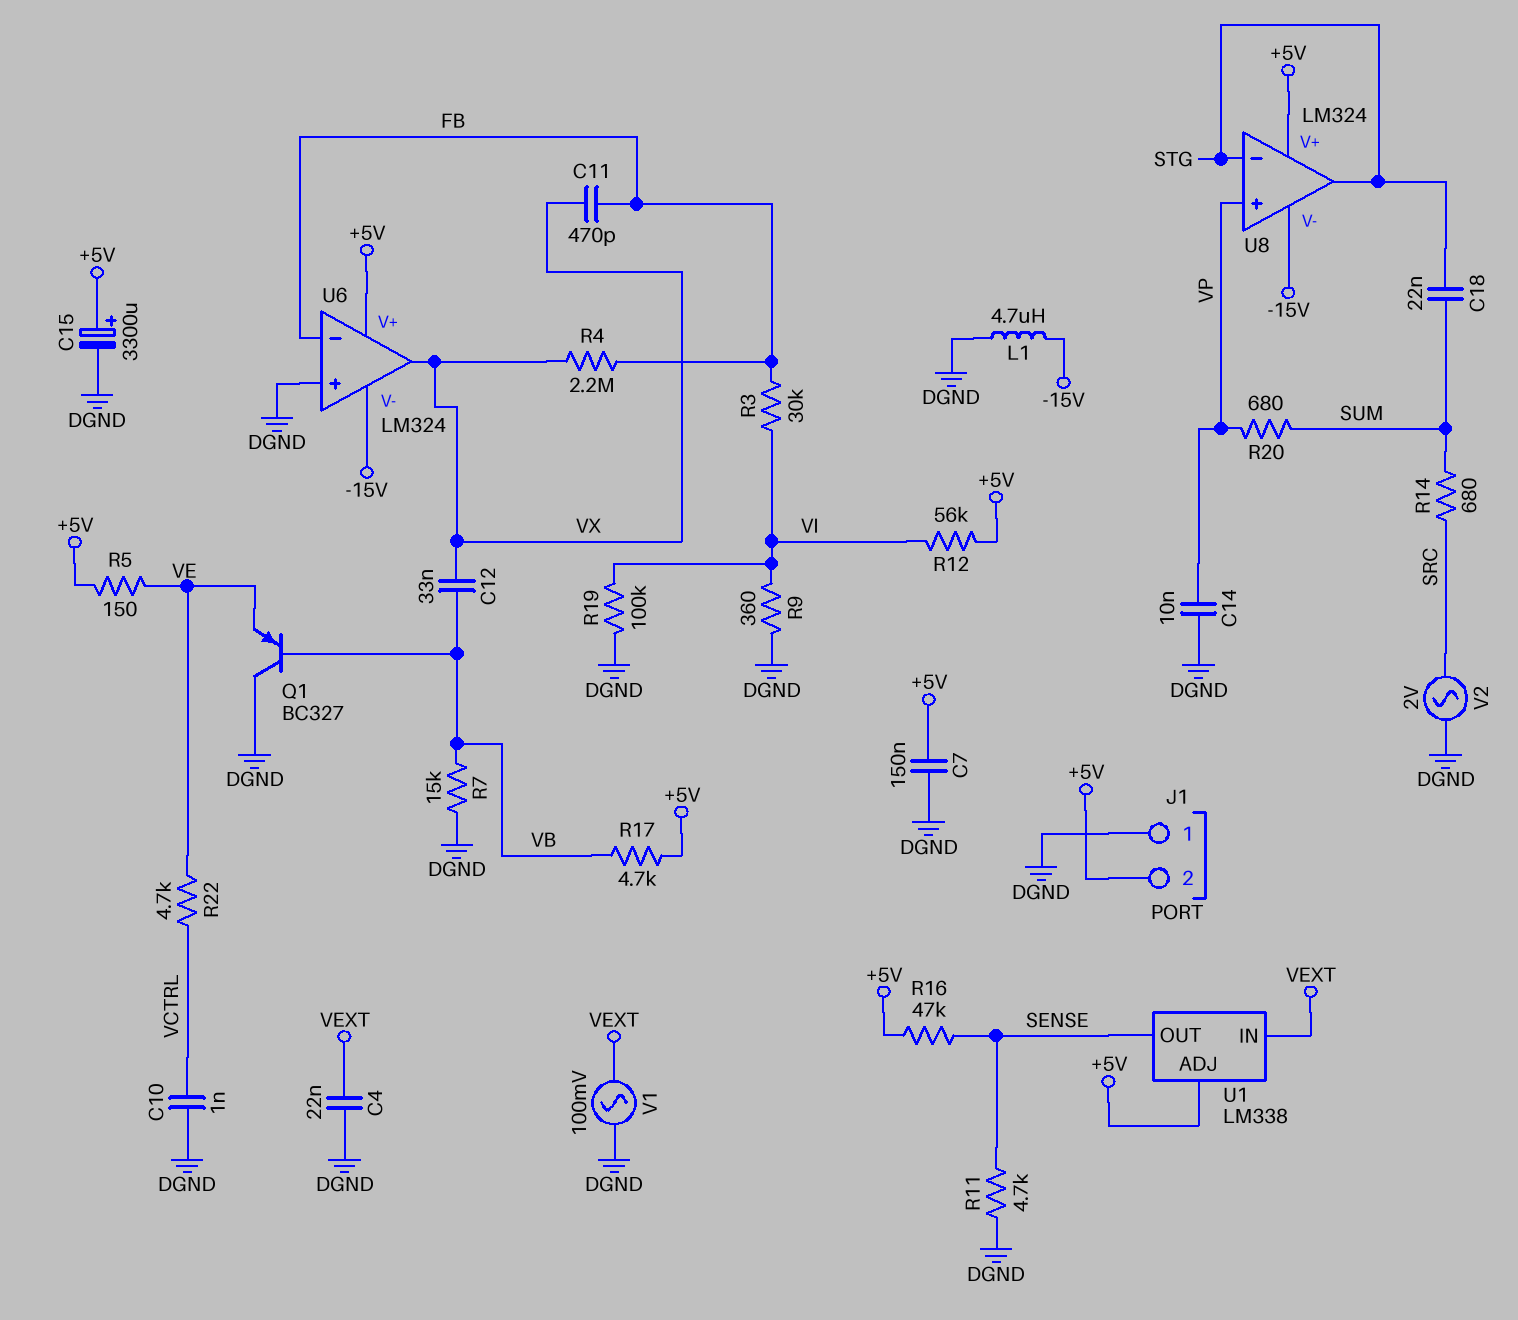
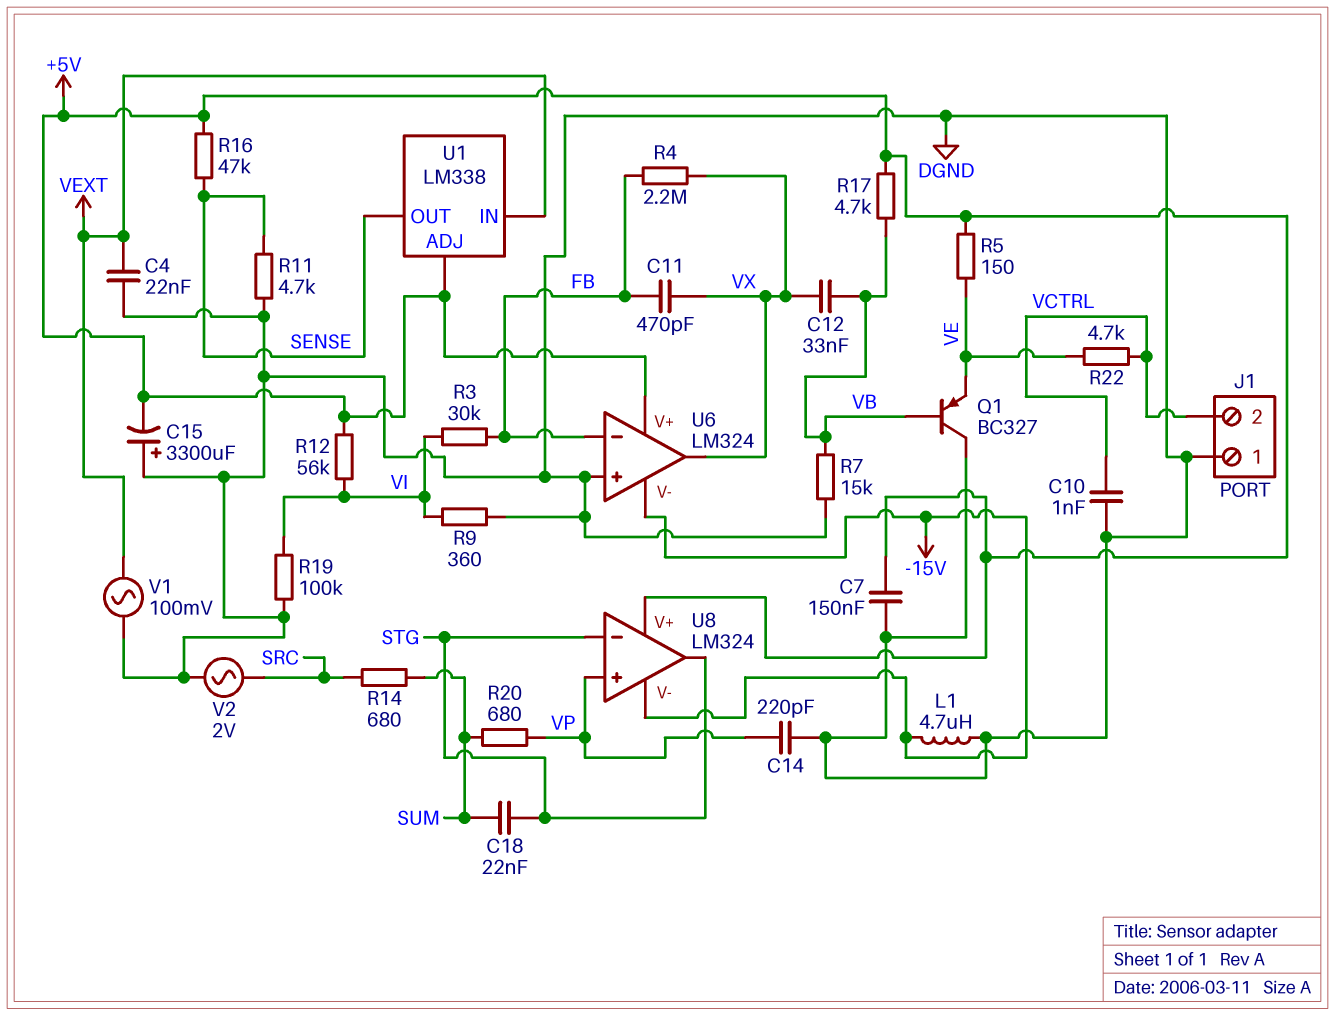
C14: 10nF (DGND, VP) -> 220pF (DGND, VP)
C15: 3300uF (plus +5V, minus DGND) -> 3300uF (plus DGND, minus +5V)
J1 pin 2: +5V -> VCTRL

